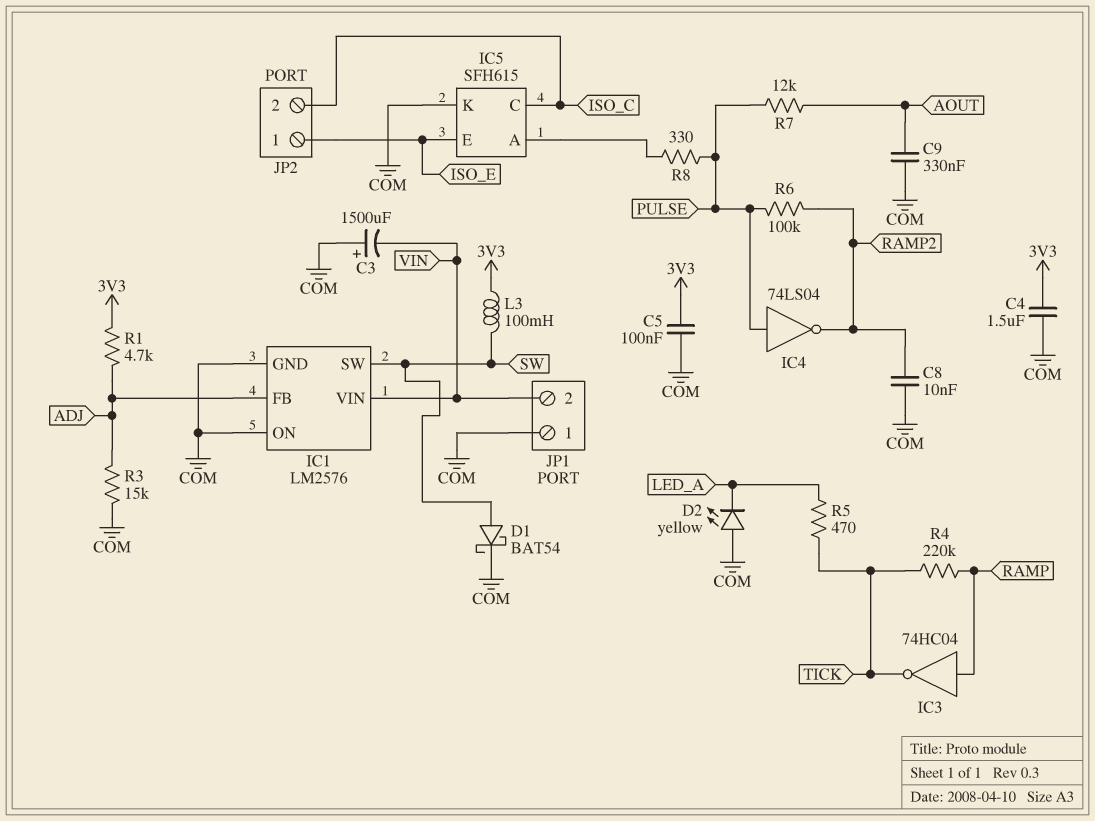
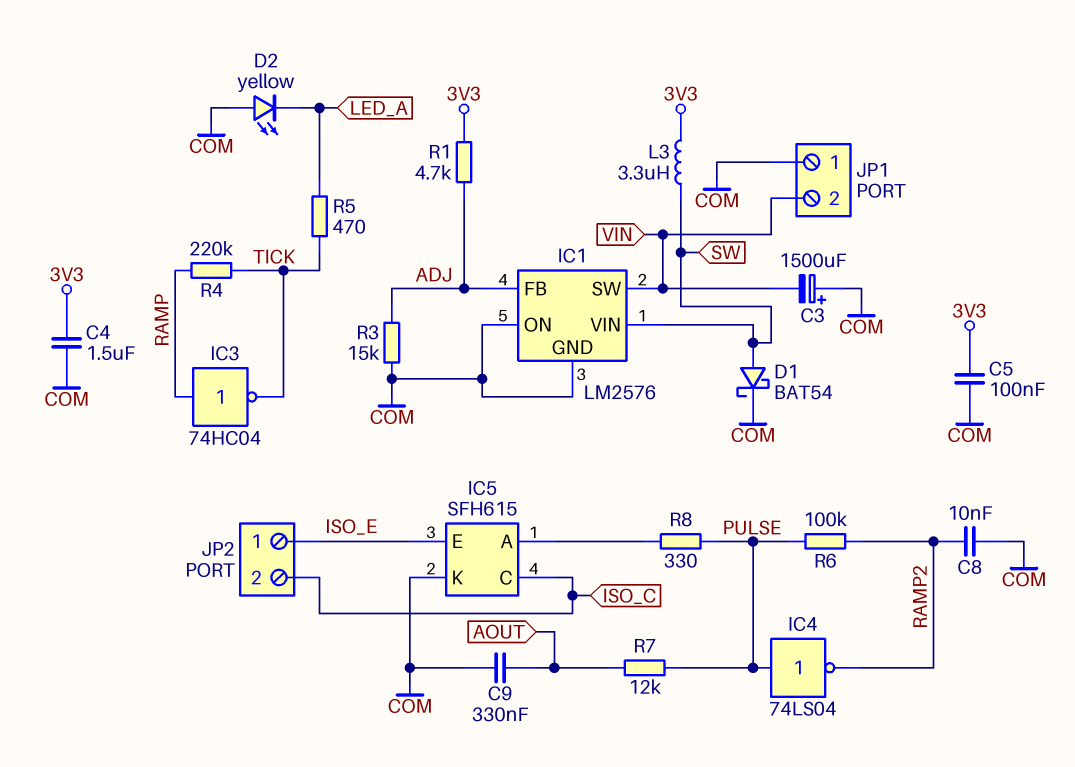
IC1 pin SW: SW -> VIN
IC1 pin VIN: VIN -> SW
L3: 100mH (3V3, SW) -> 3.3uH (3V3, SW)

